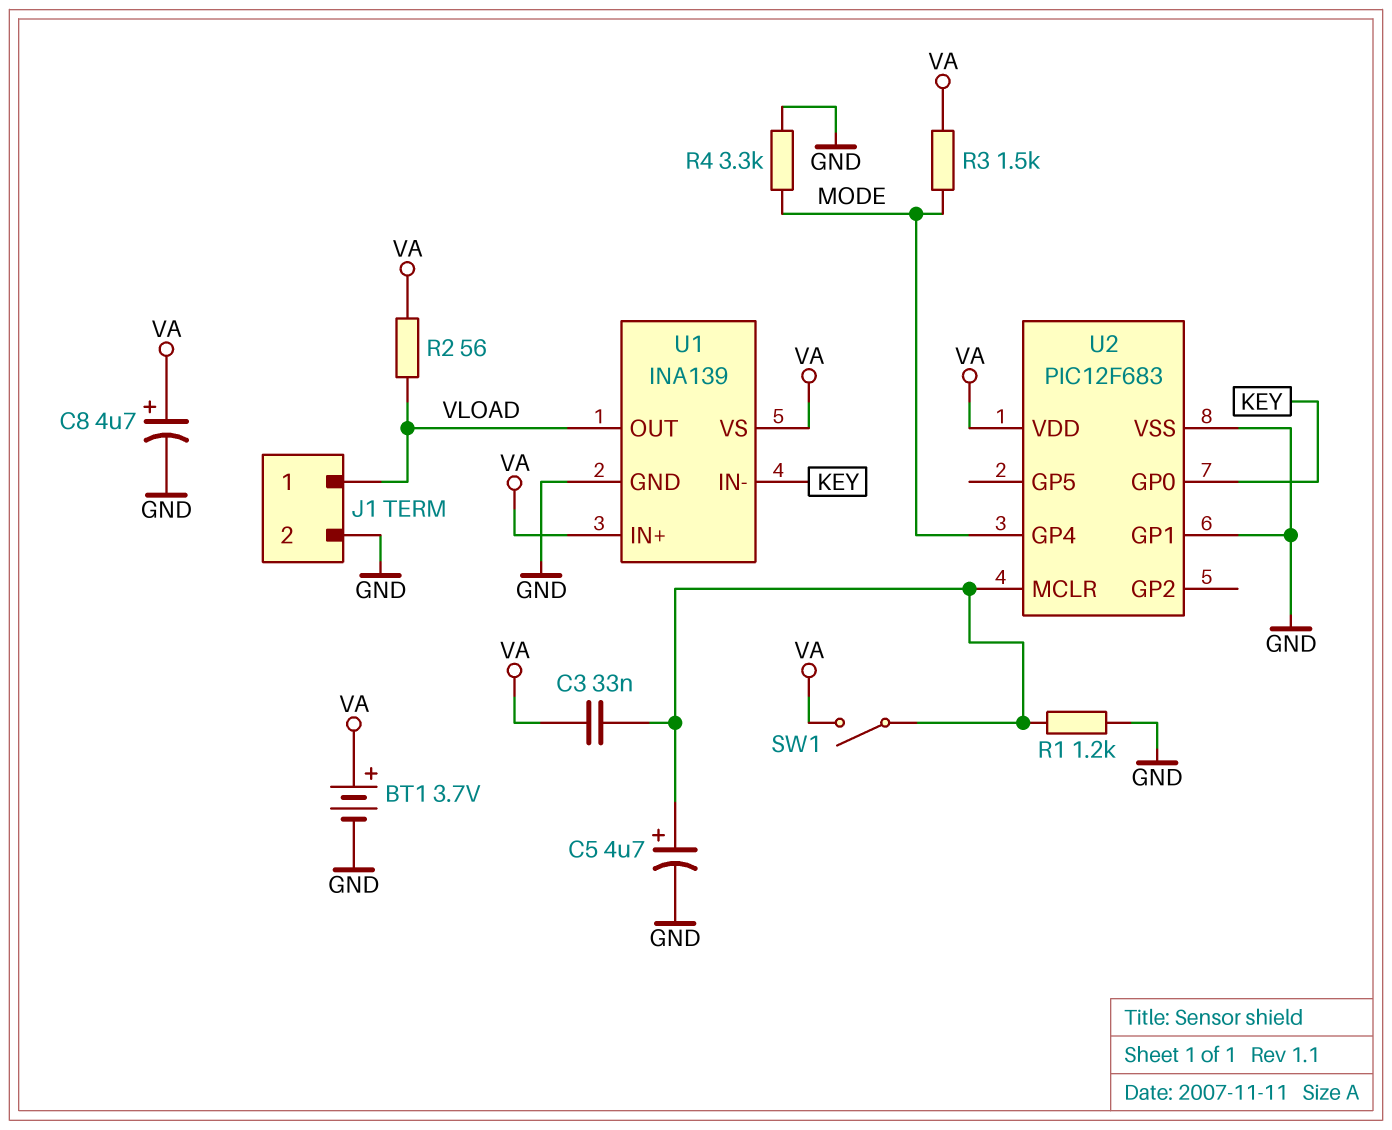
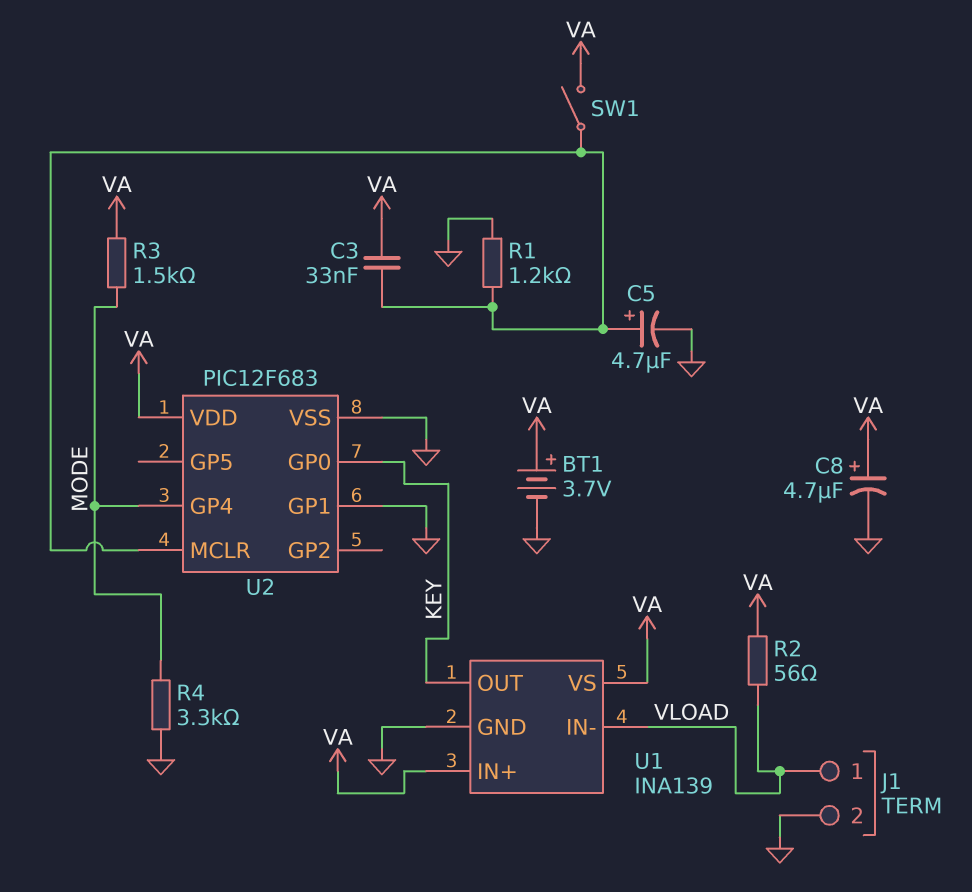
U1 pin IN-: KEY -> VLOAD
U1 pin OUT: VLOAD -> KEY

